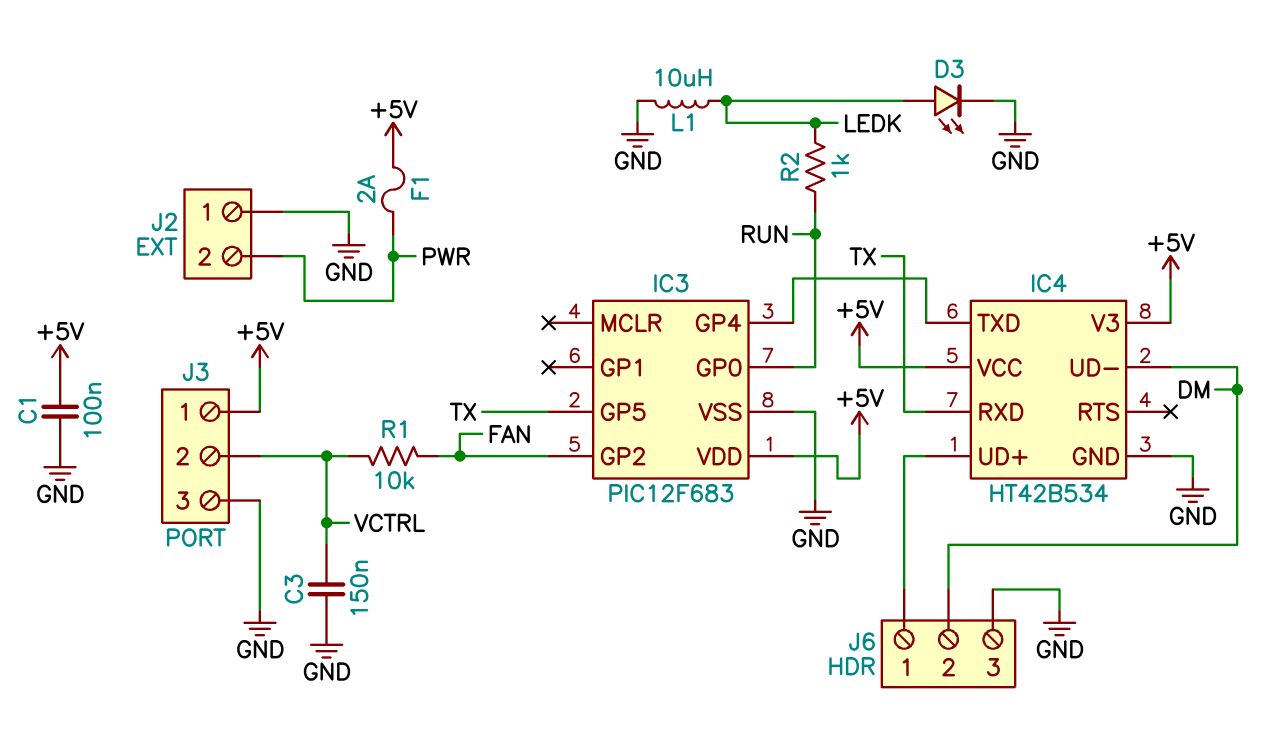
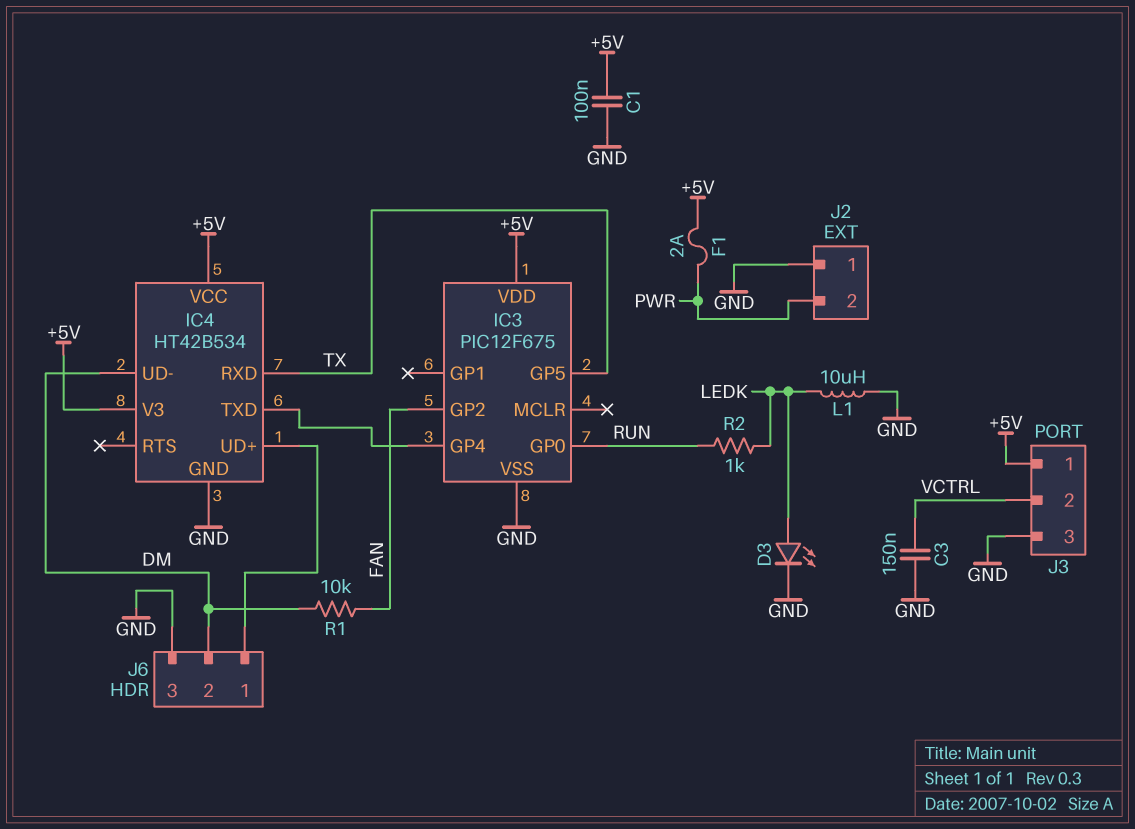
IC3: PIC12F683 -> PIC12F675
R1: 10k (FAN, VCTRL) -> 10k (DM, FAN)

